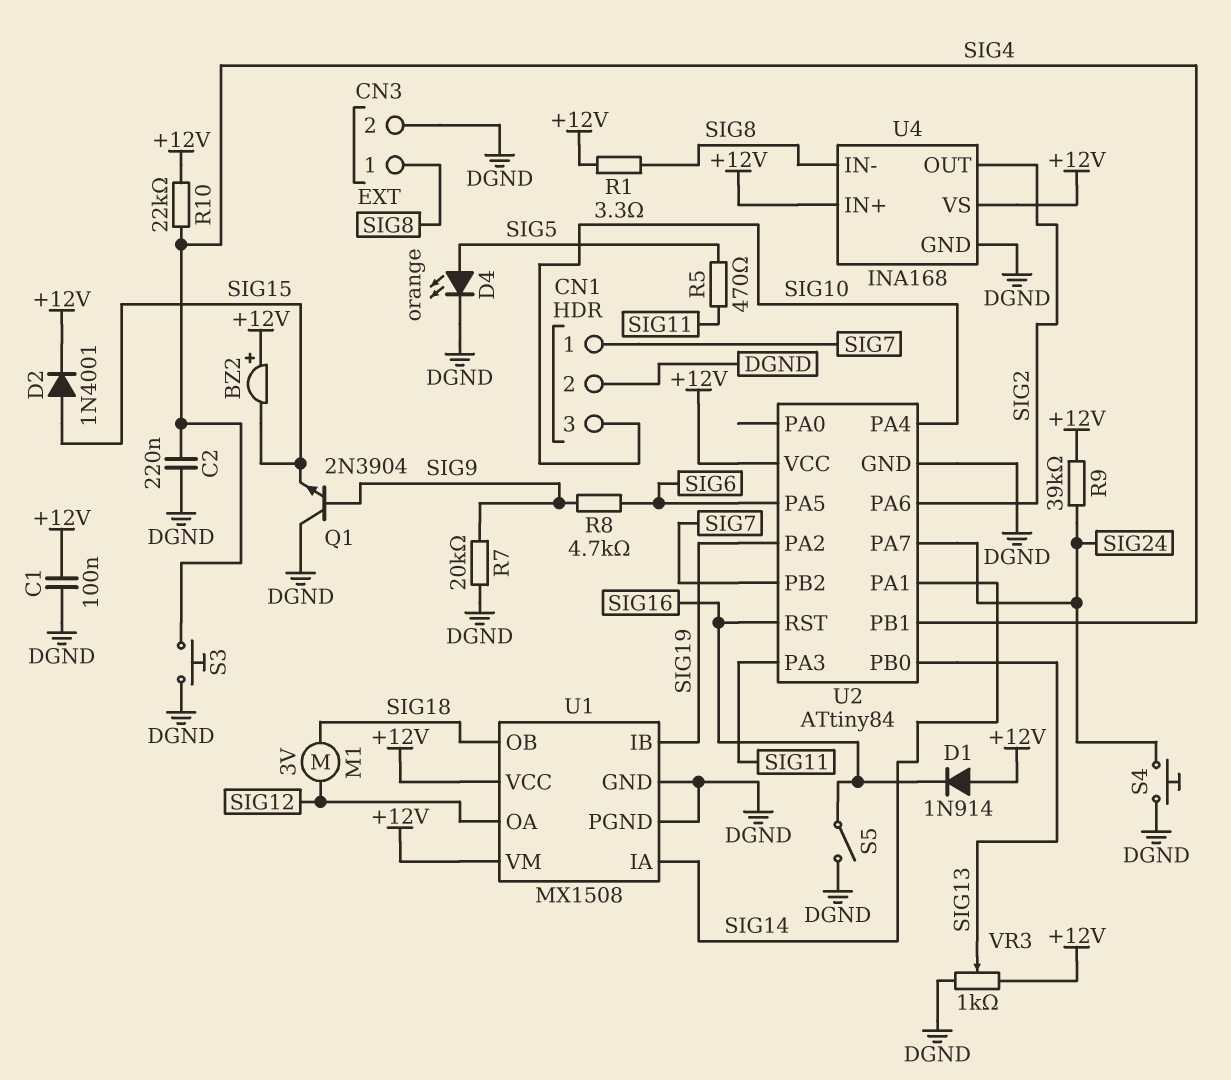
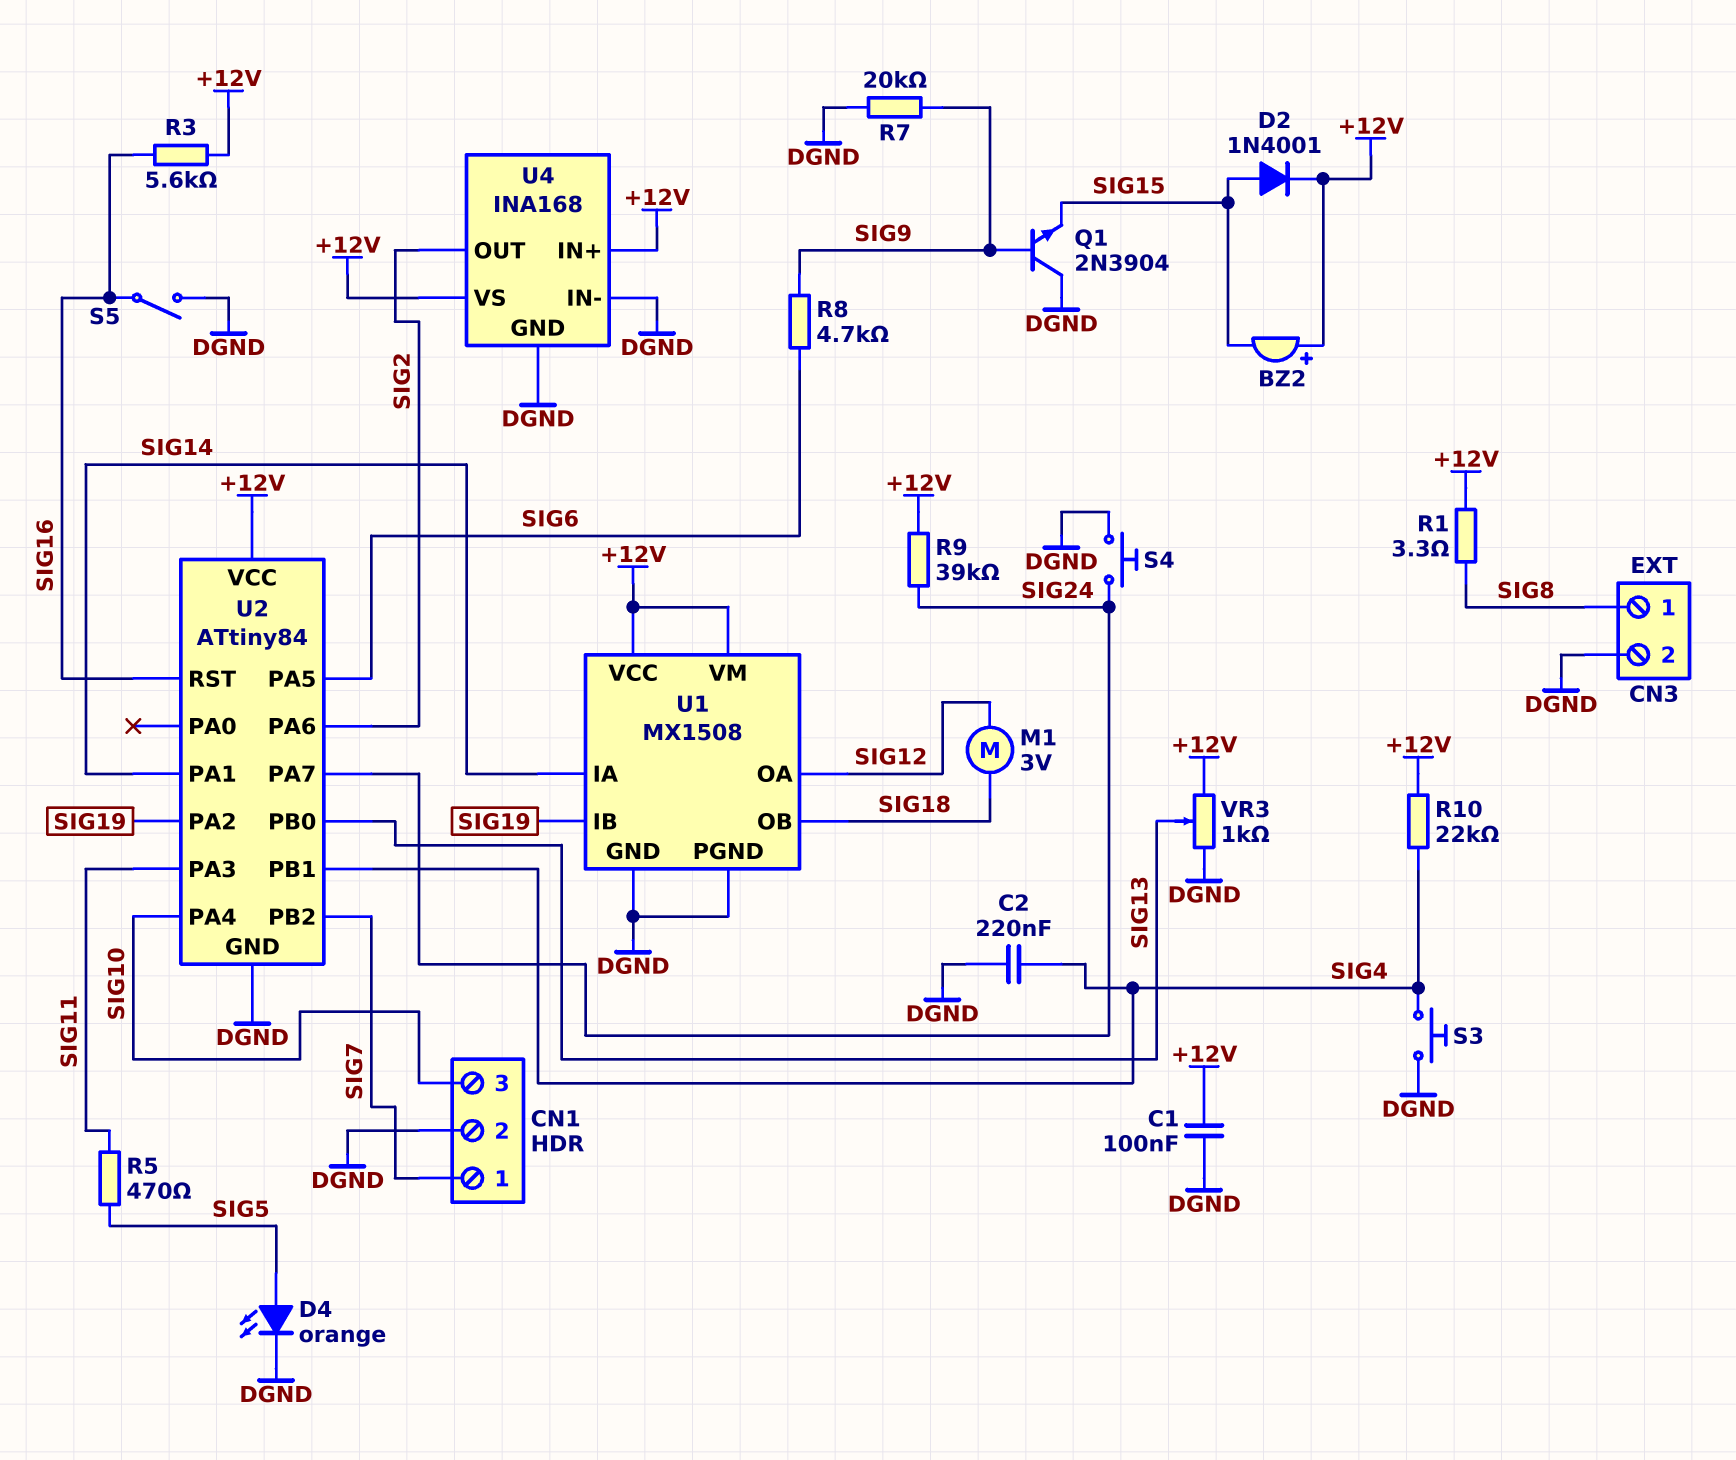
D1: diode 1N914 (A +12V, K SIG16) -> none
R3: none -> 5.6k (+12V, SIG16)
U4 pin IN-: SIG8 -> DGND

